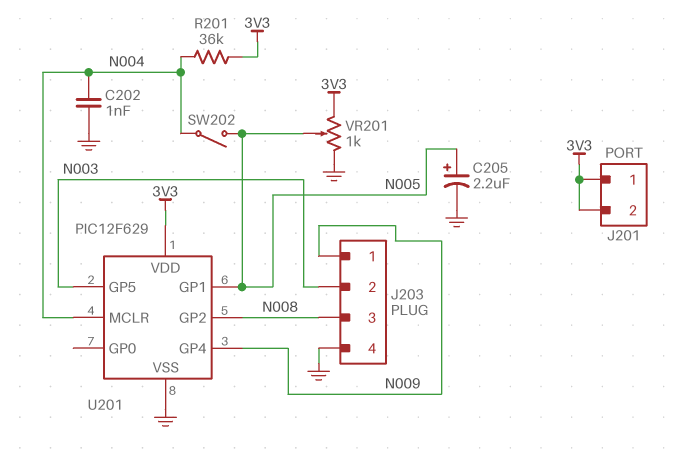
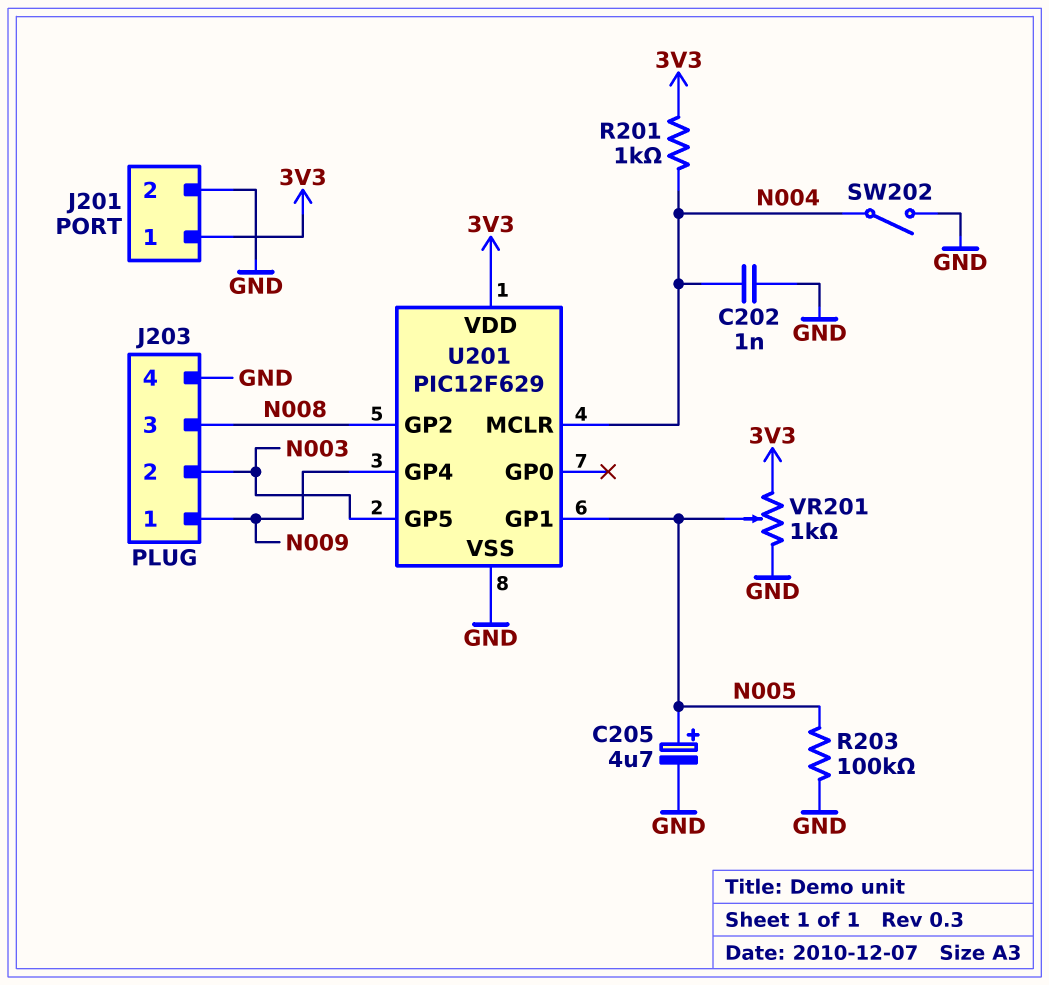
C205: 2.2uF (plus N005, minus GND) -> 4.7uF (plus N005, minus GND)
J201 pin 2: 3V3 -> GND
R201: 36k (3V3, N004) -> 1k (3V3, N004)
R203: none -> 100k (GND, N005)
SW202: switch (N004, N005) -> switch (GND, N004)

